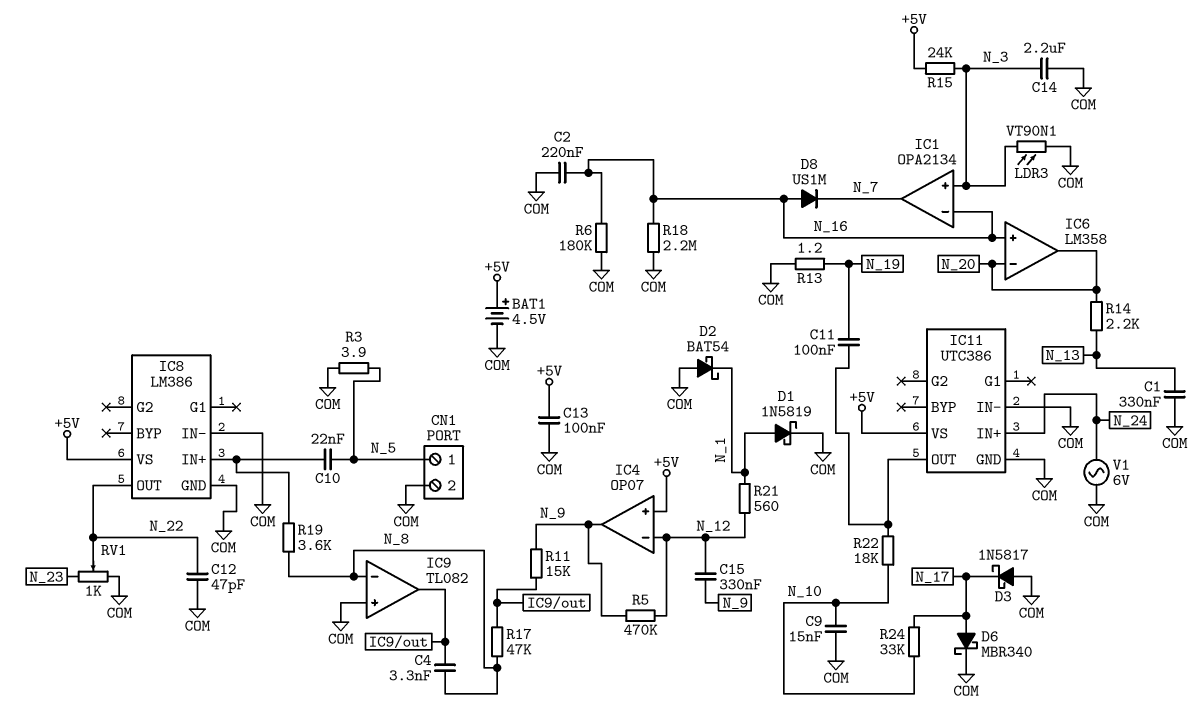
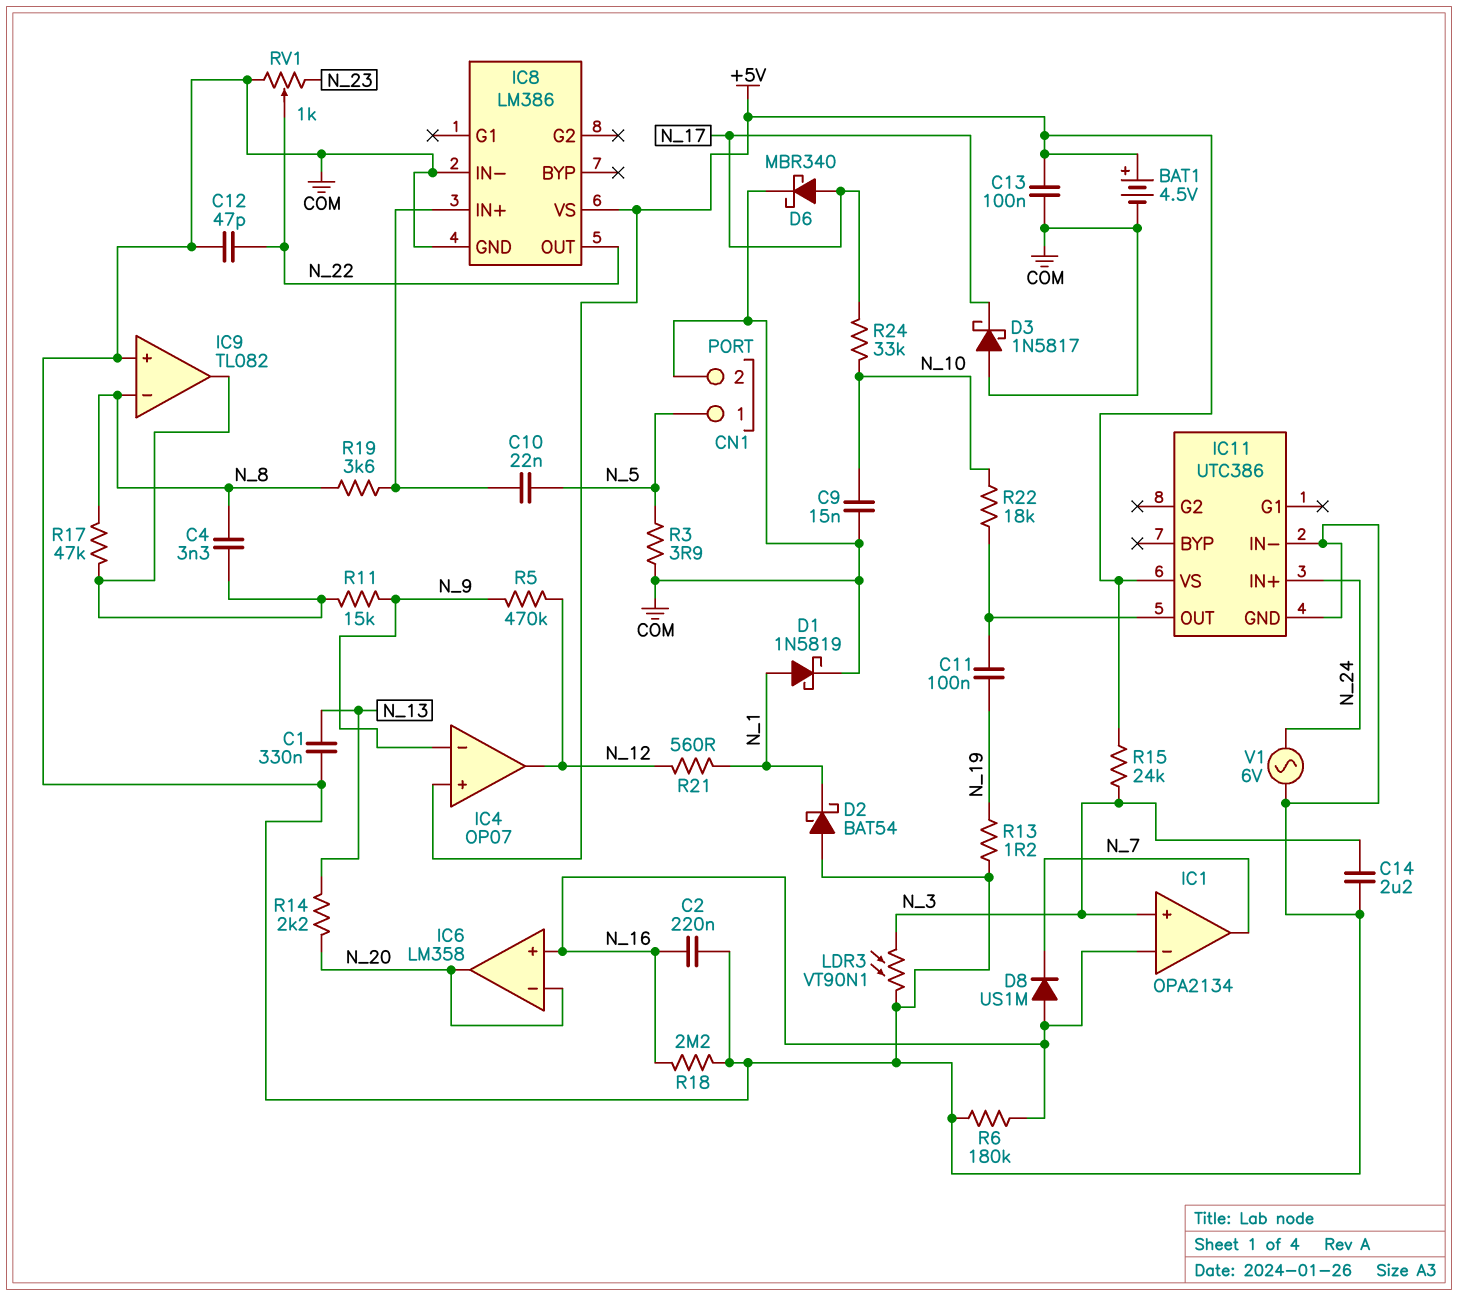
C15: 330nF (N_9, N_12) -> none
IC4 pin in-: N_12 -> N_9
IC4 pin out: N_9 -> N_12

